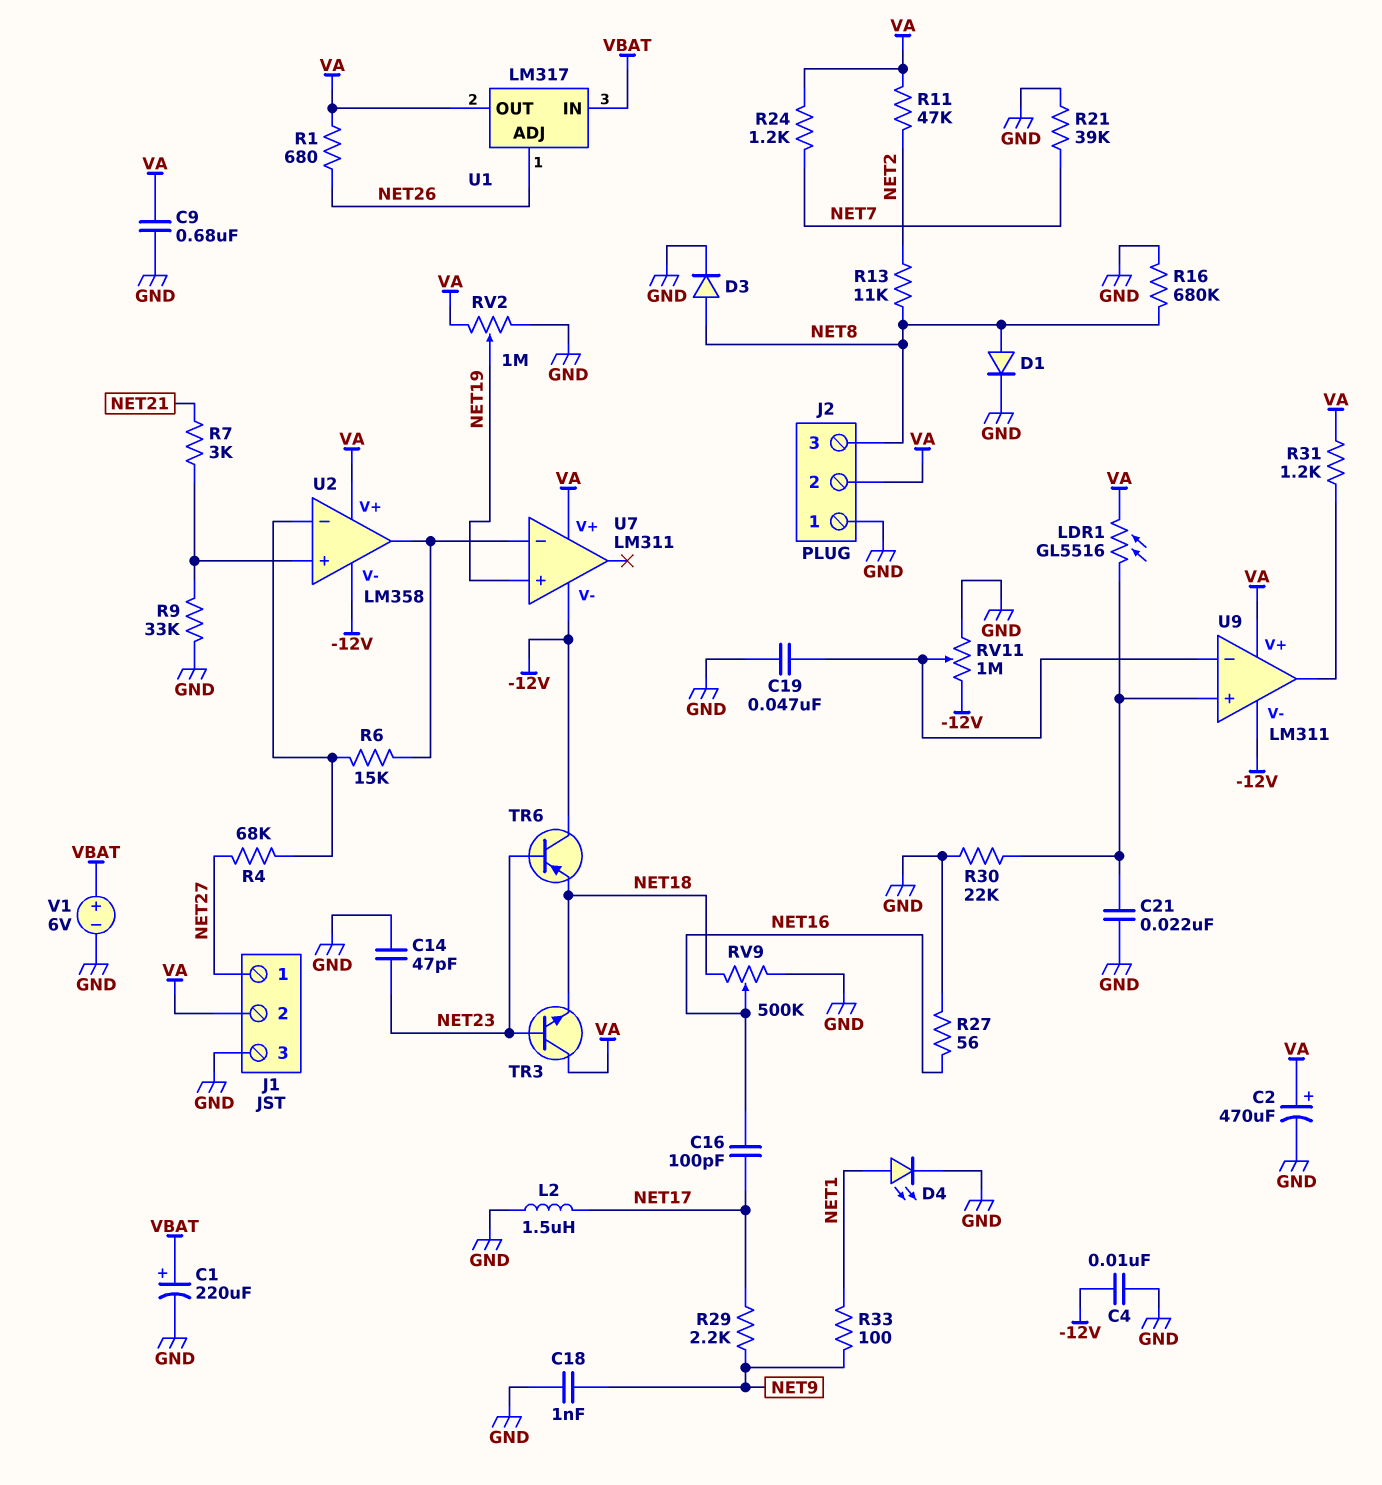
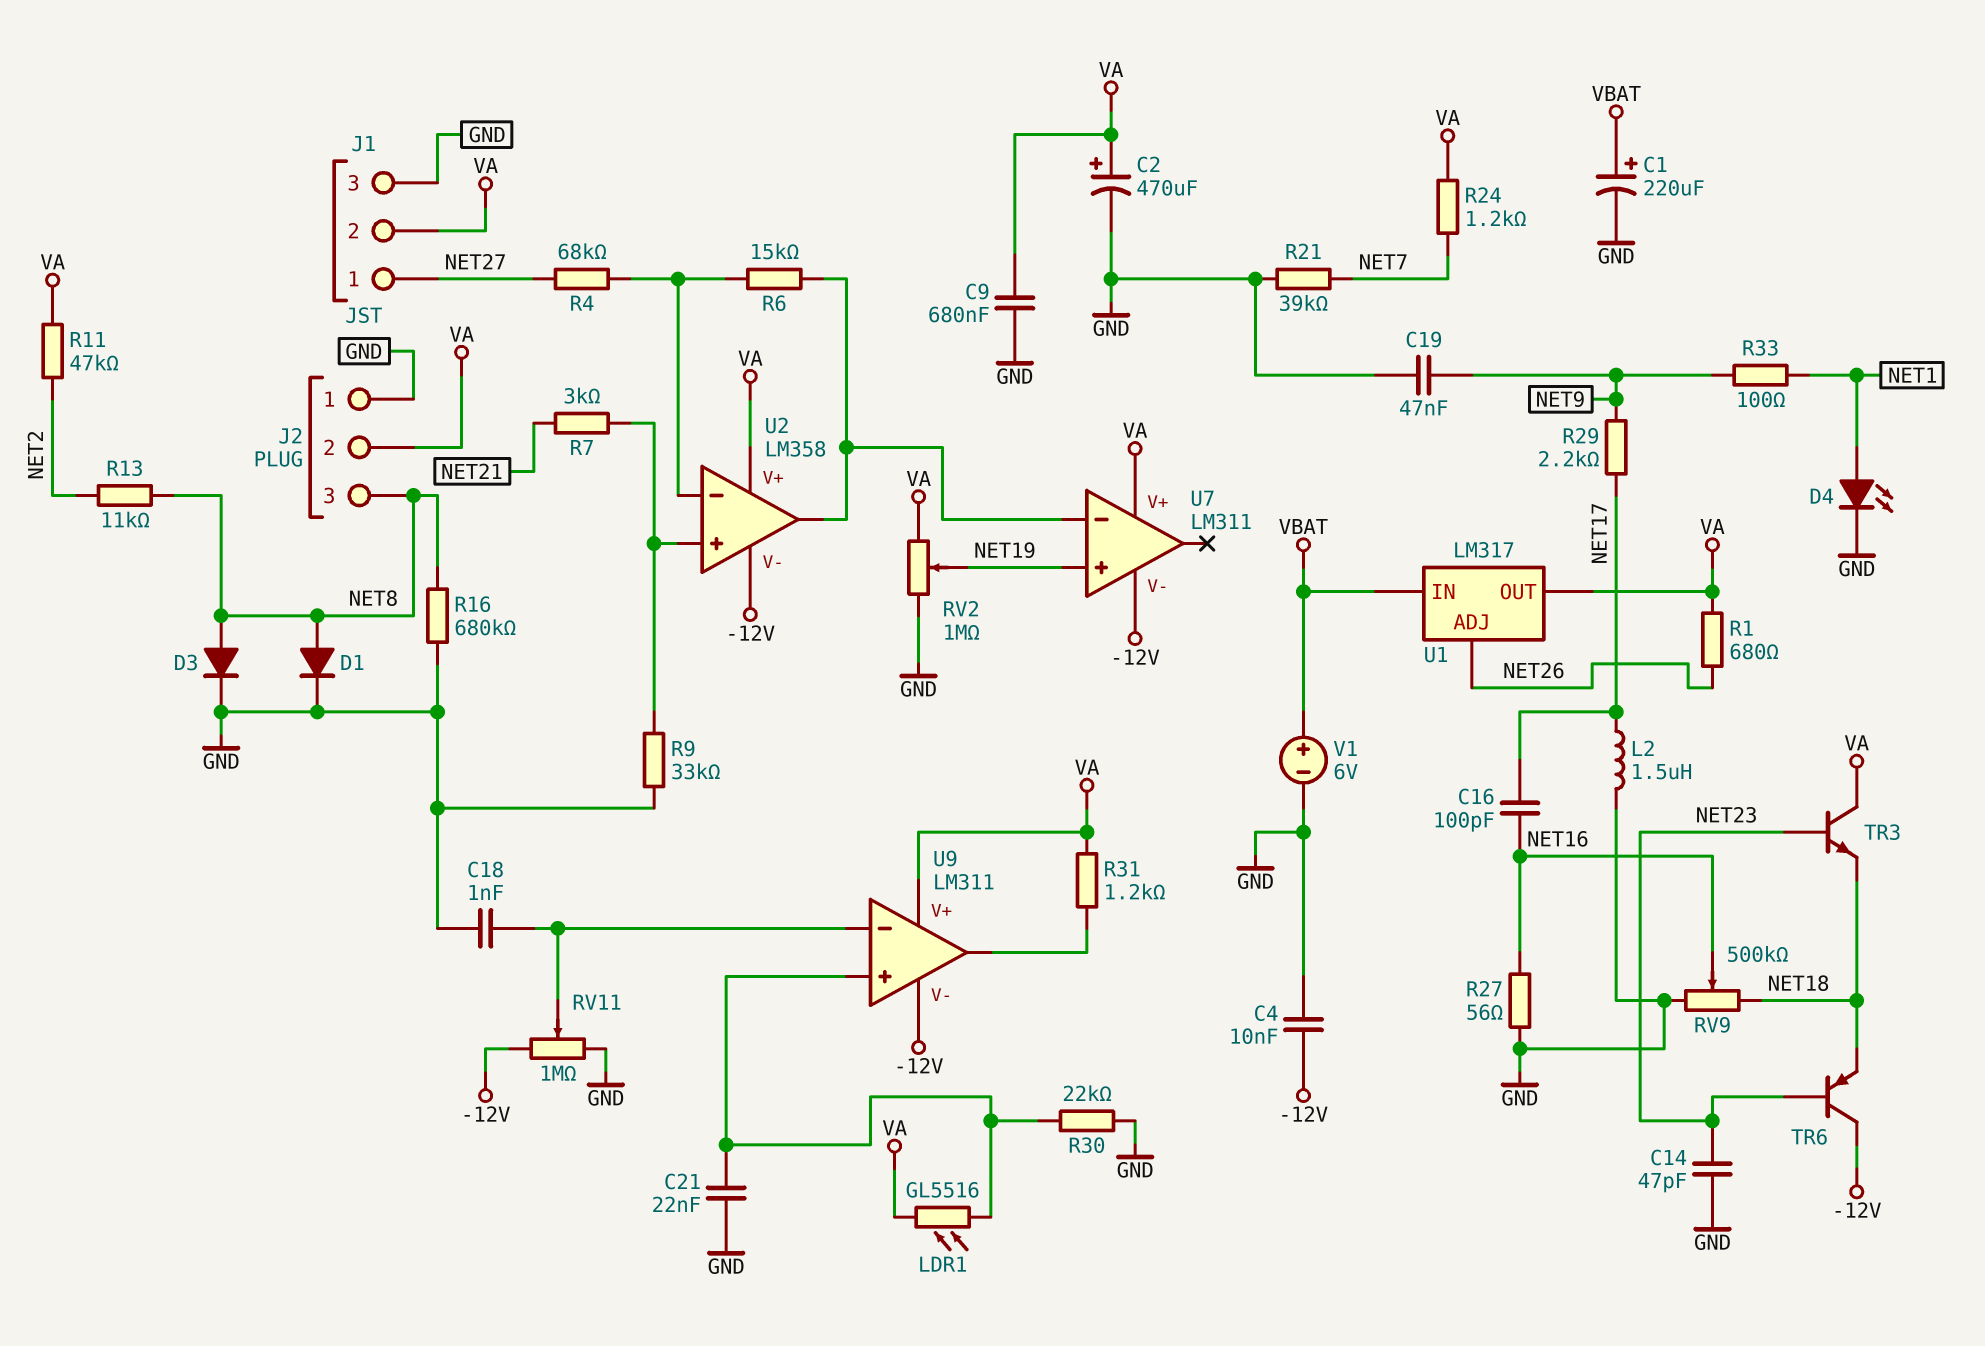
C18: 1nF (GND, NET9) -> 1nF (GND, U9/in-)
C19: 47nF (GND, U9/in-) -> 47nF (GND, NET9)

